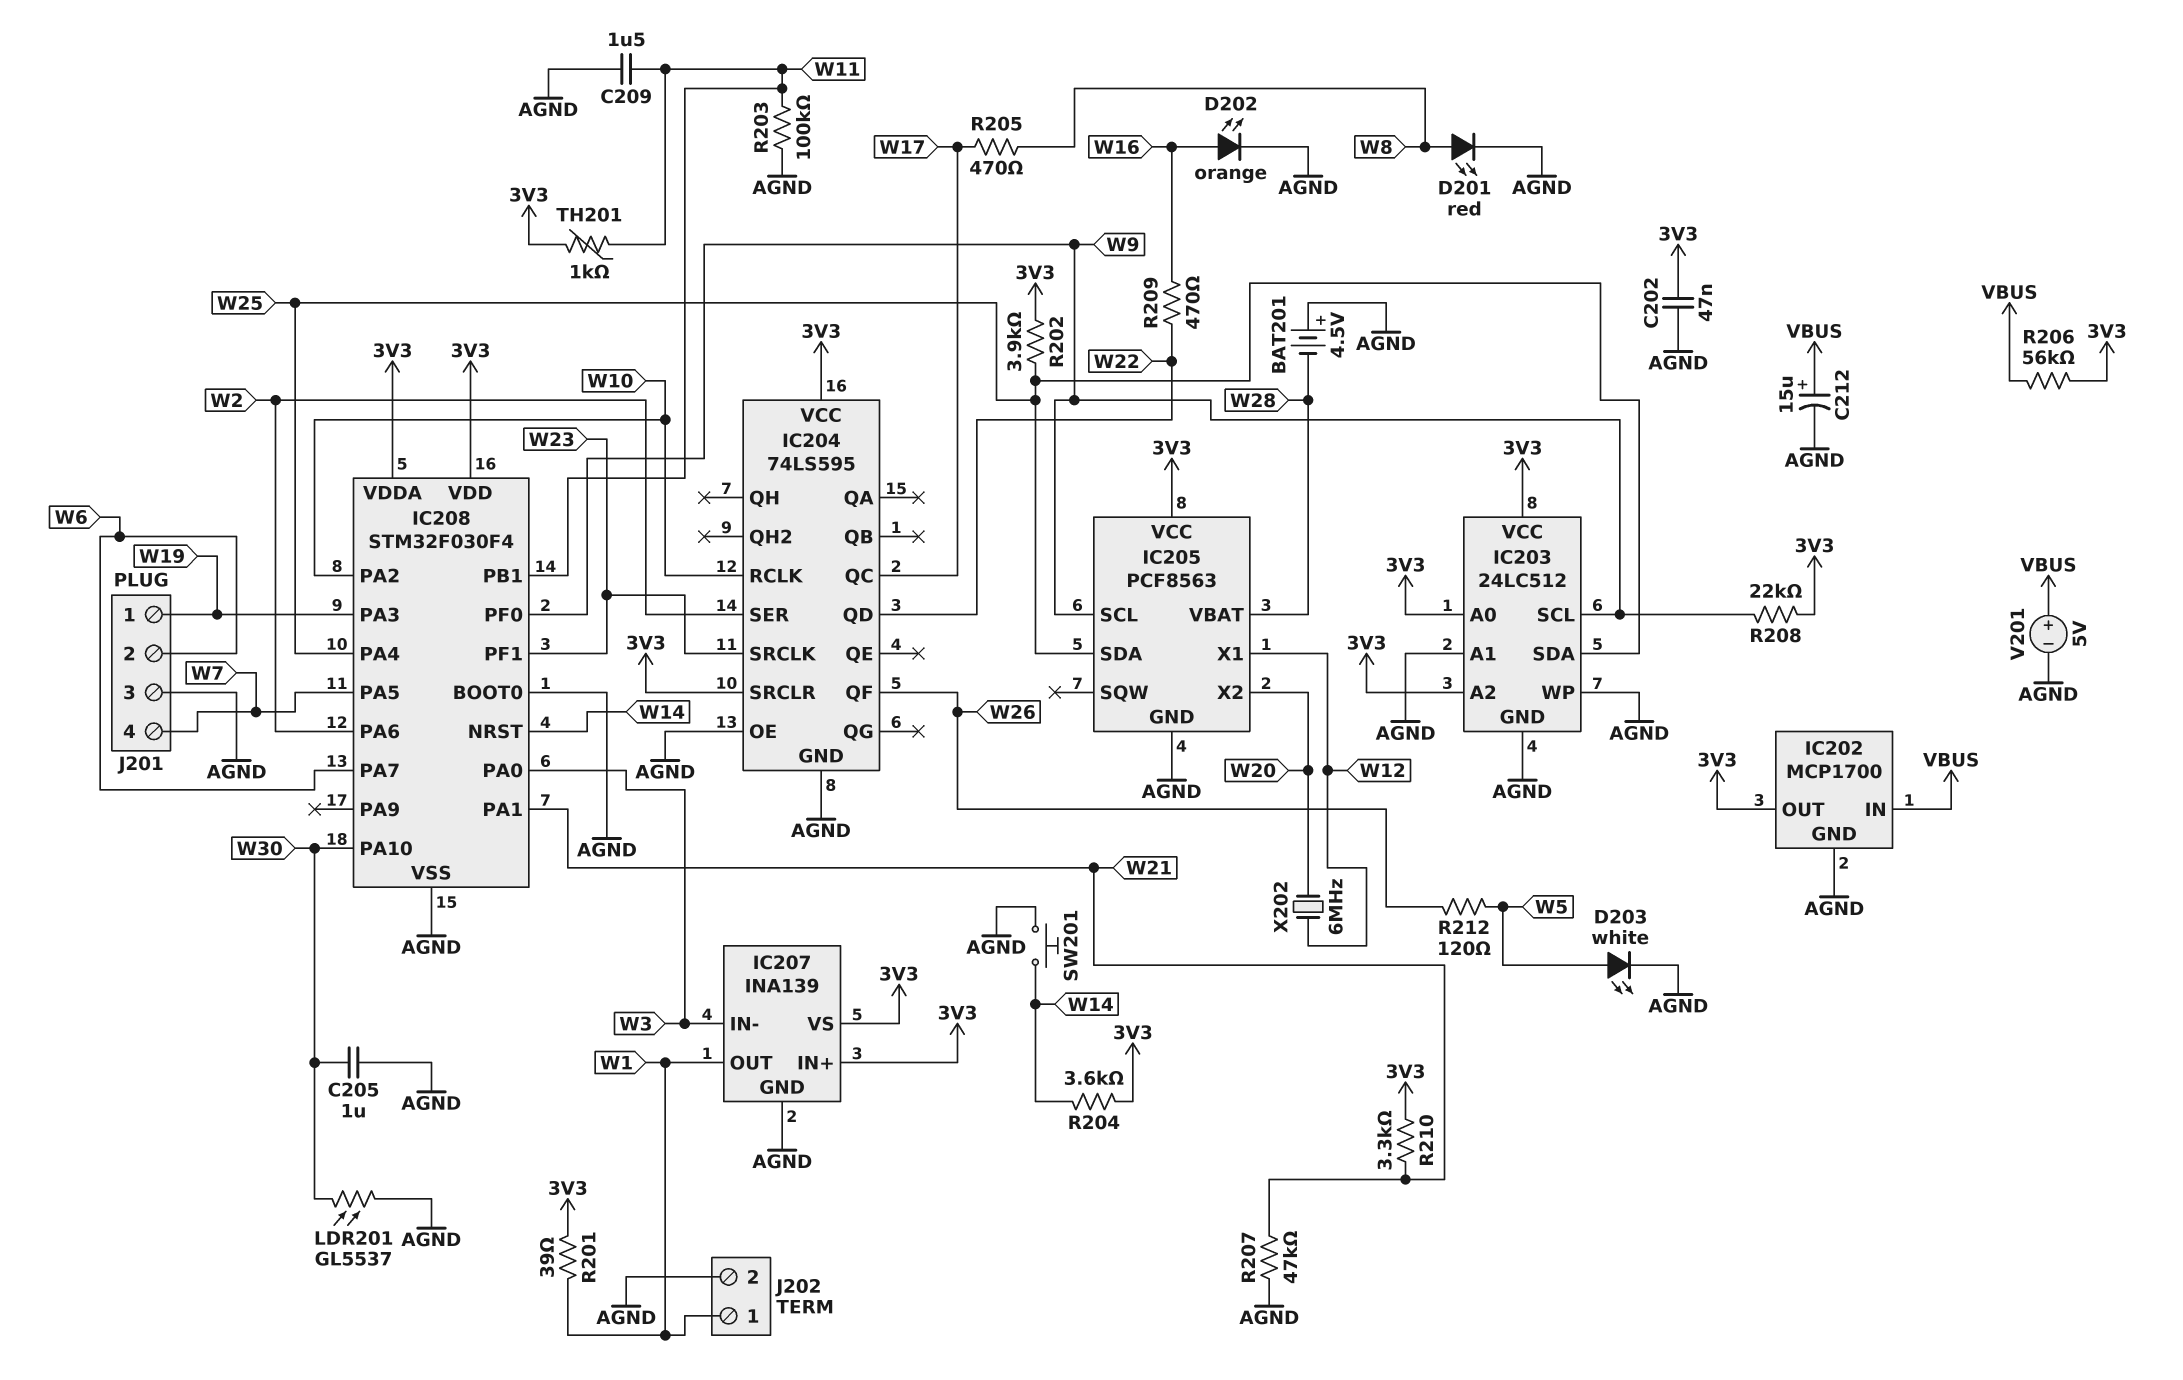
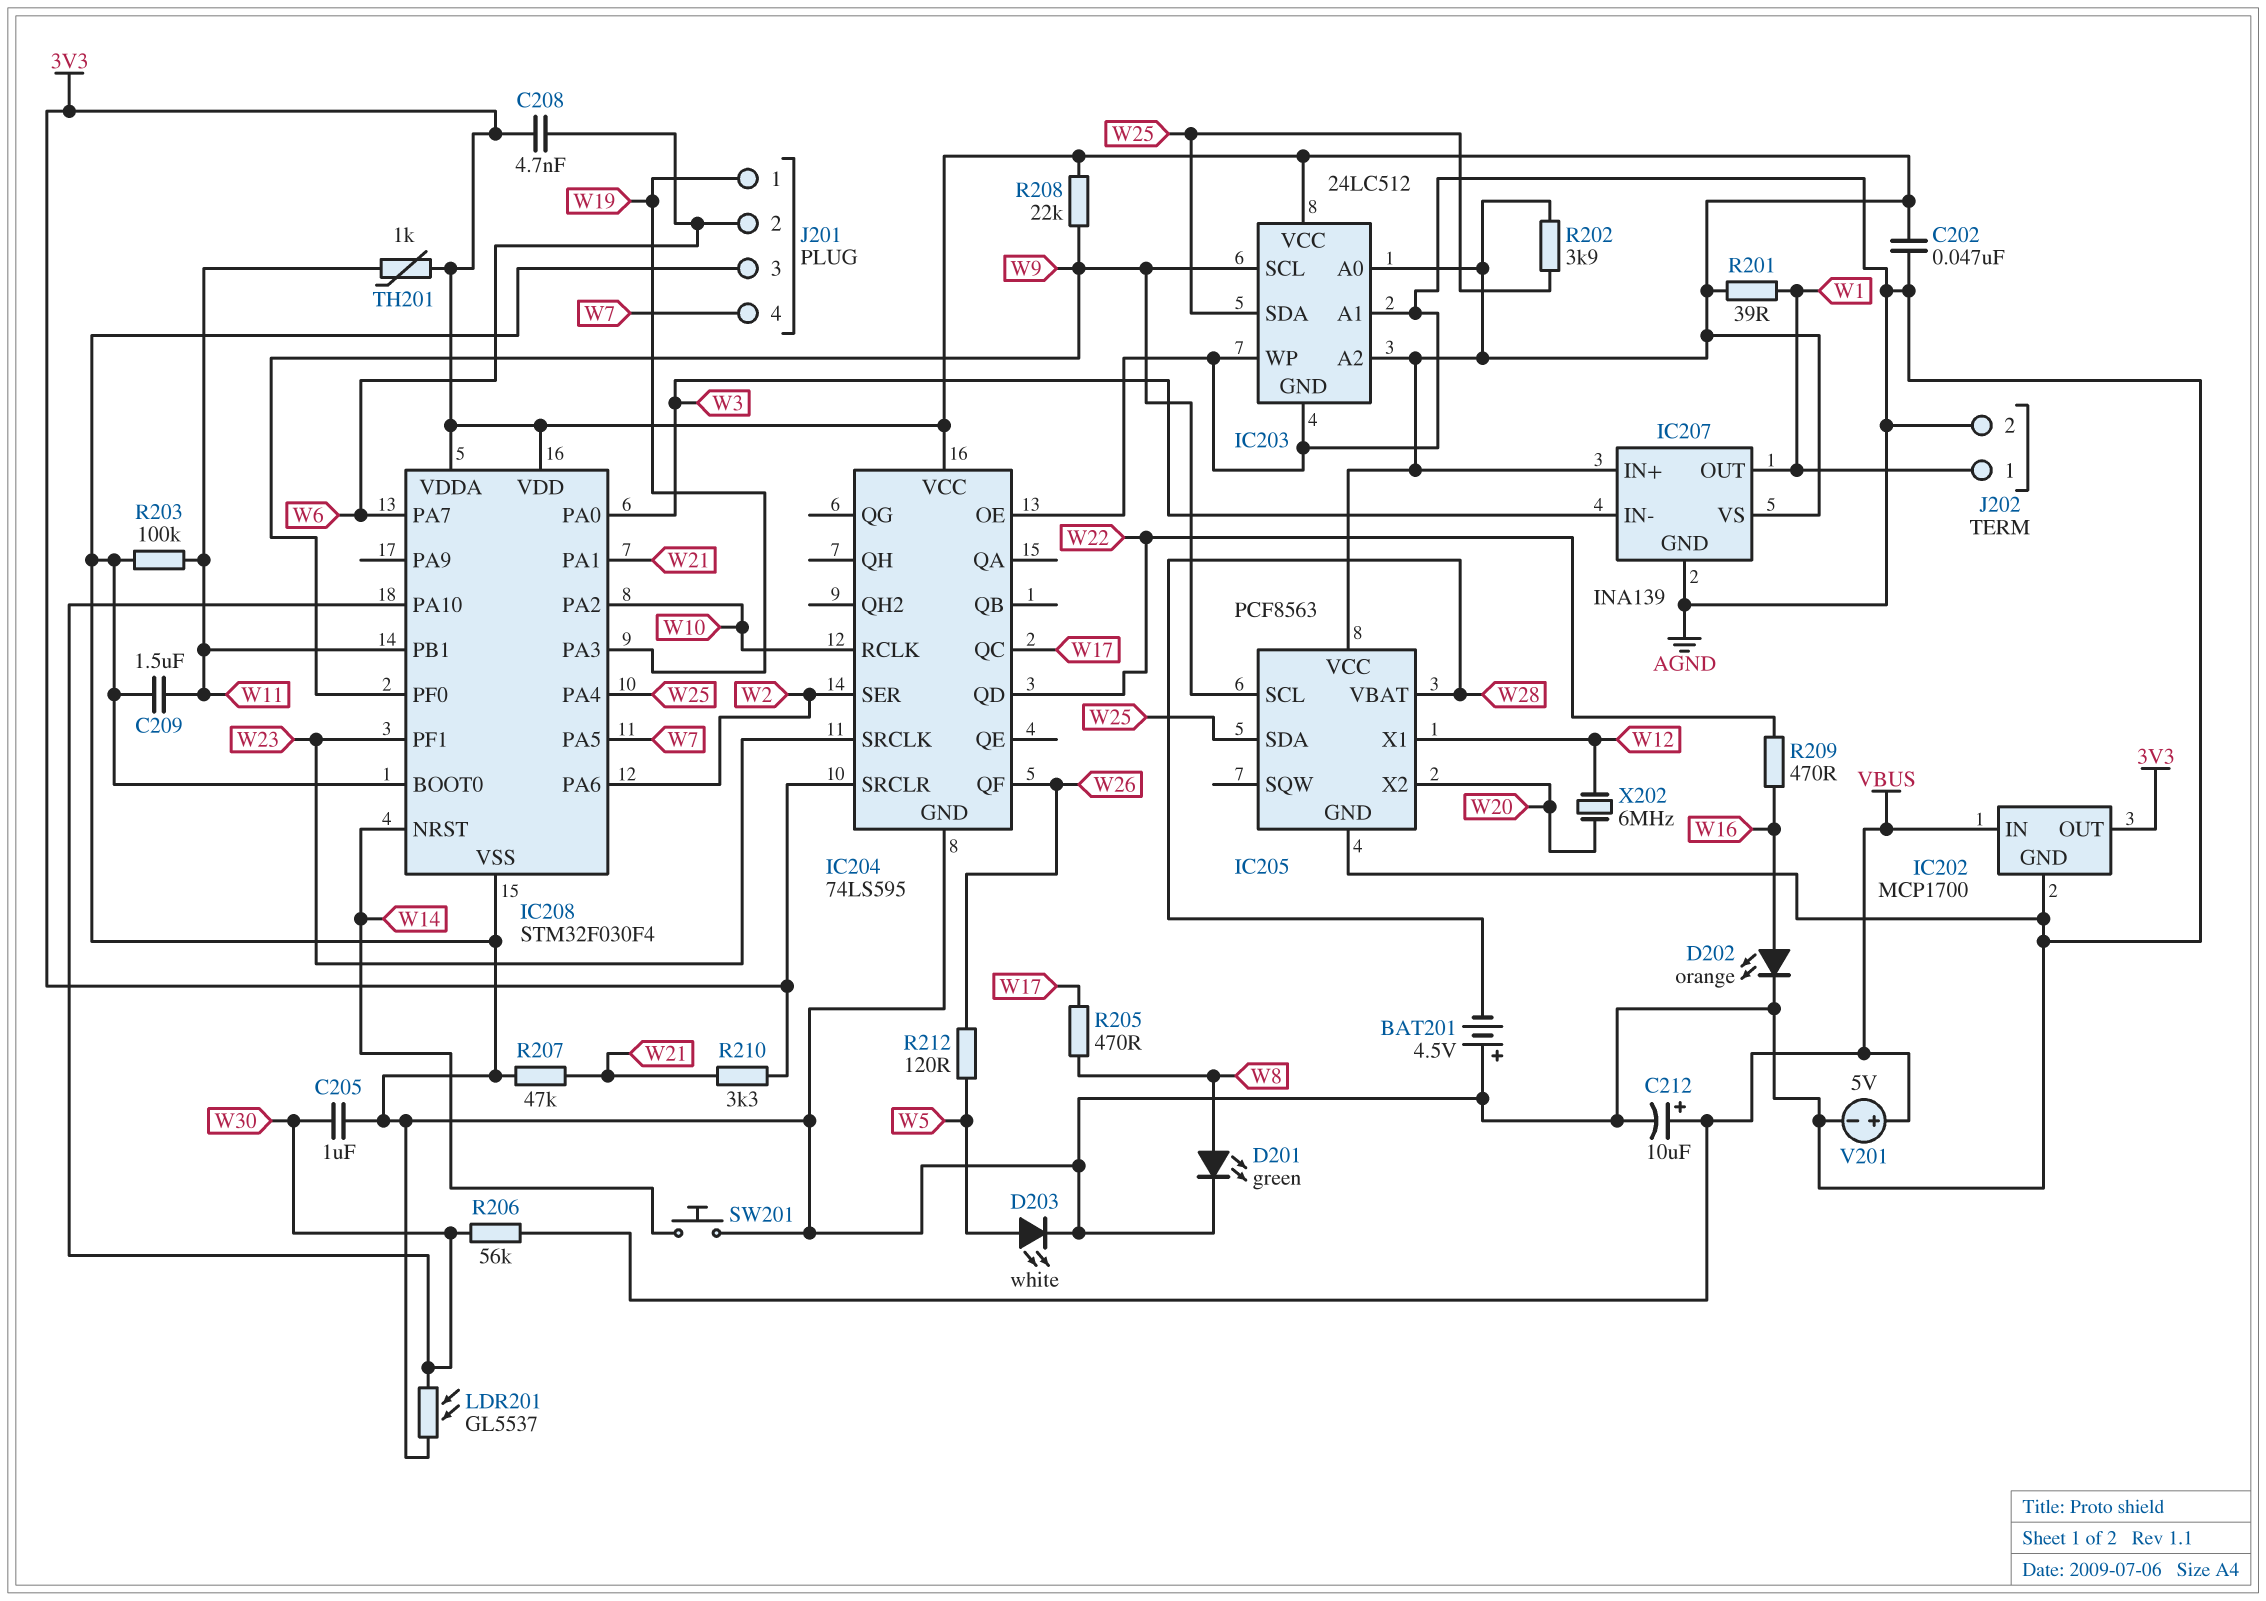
C208: none -> 4.7nF (3V3, W6)
C212: 15uF (plus VBUS, minus AGND) -> 10uF (plus VBUS, minus AGND)
D201: LED red (A W8, K AGND) -> LED green (A W8, K AGND)
R204: 3.6k (3V3, W14) -> none
R206: 56k (3V3, VBUS) -> 56k (VBUS, W30)

